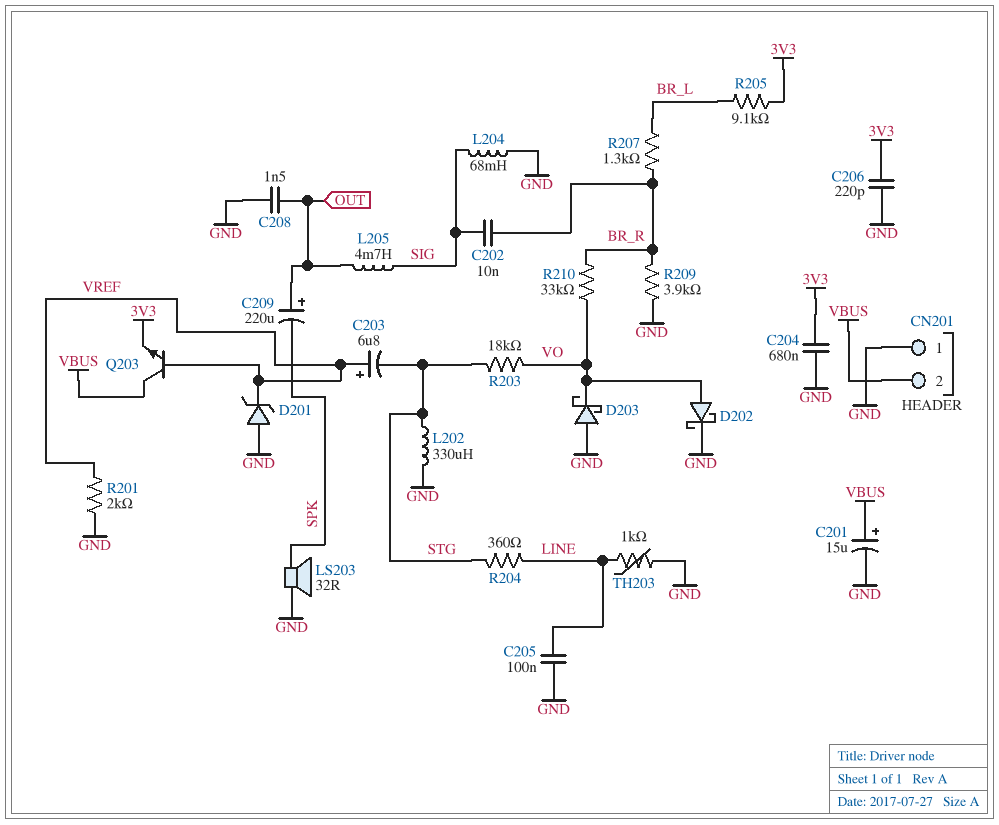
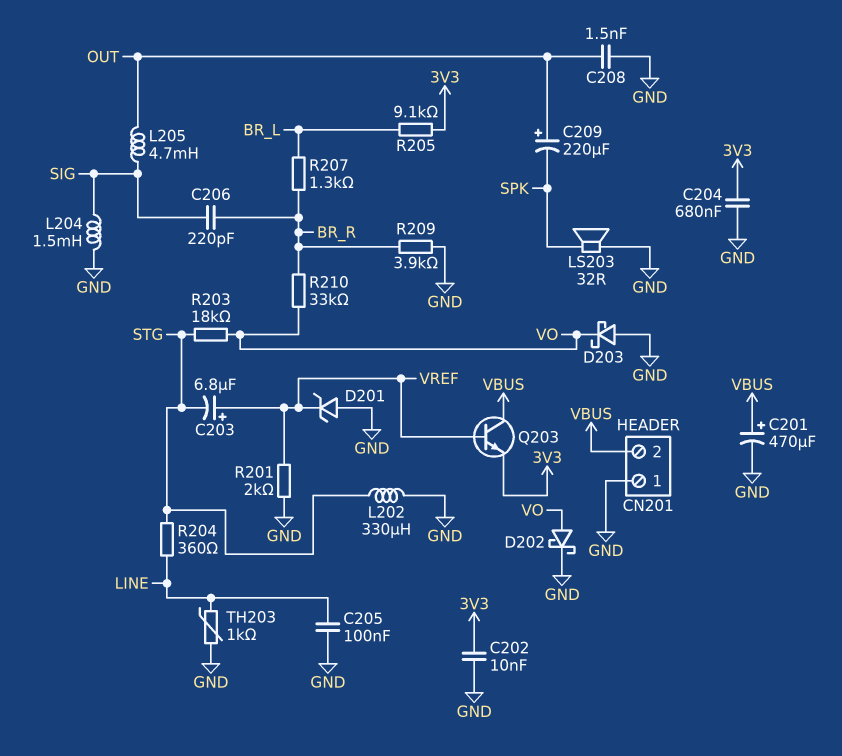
C201: 15uF (plus VBUS, minus GND) -> 470uF (plus VBUS, minus GND)
C202: 10nF (BR_R, SIG) -> 10nF (3V3, GND)
C206: 220pF (3V3, GND) -> 220pF (BR_R, SIG)
L204: 68mH (GND, SIG) -> 1.5mH (GND, SIG)

